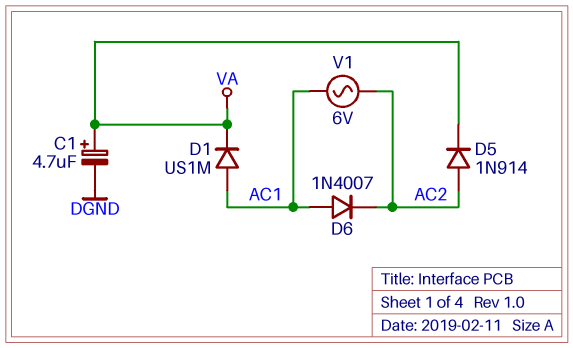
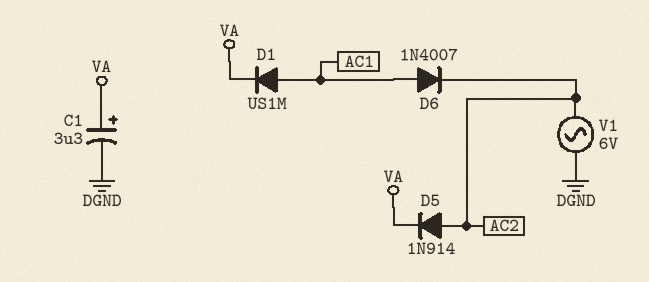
C1: 4.7uF (plus VA, minus DGND) -> 3.3uF (plus VA, minus DGND)
V1: AC 6V (AC1, AC2) -> AC 6V (AC2, DGND)

